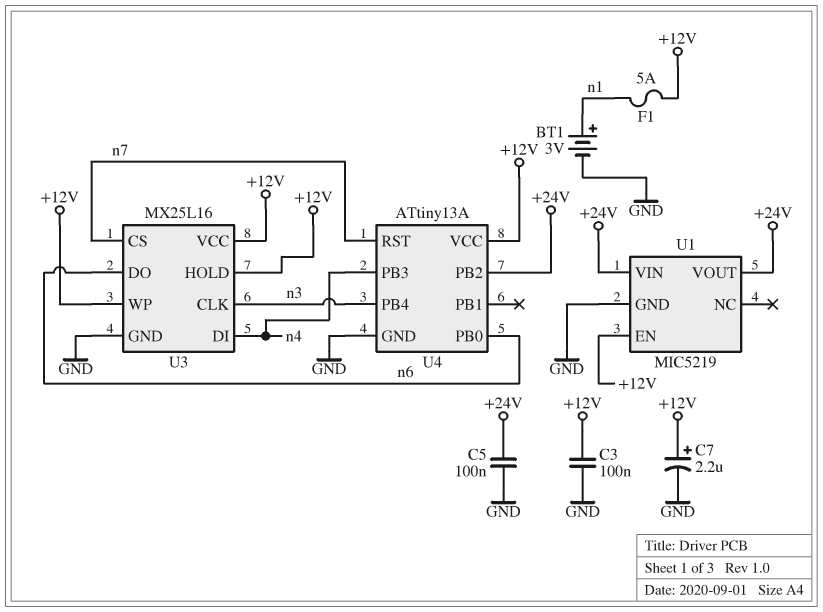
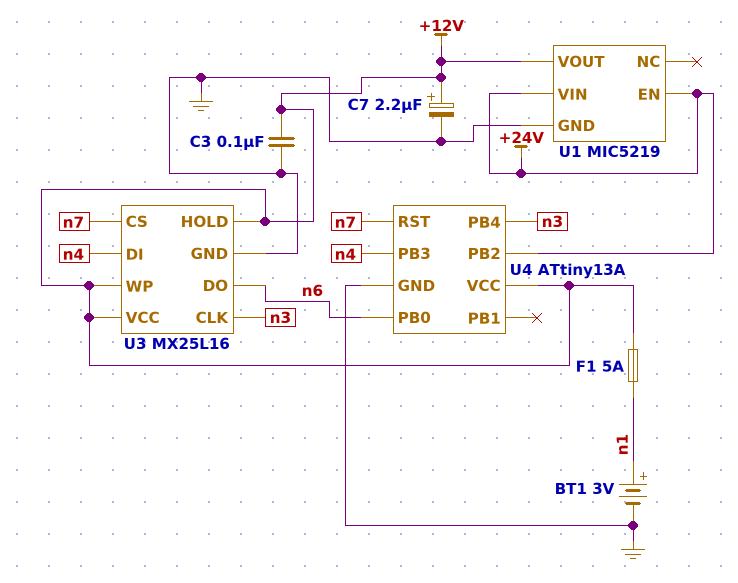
C5: 100nF (+24V, GND) -> none
U1 pin EN: +12V -> +24V
U1 pin VOUT: +24V -> +12V

